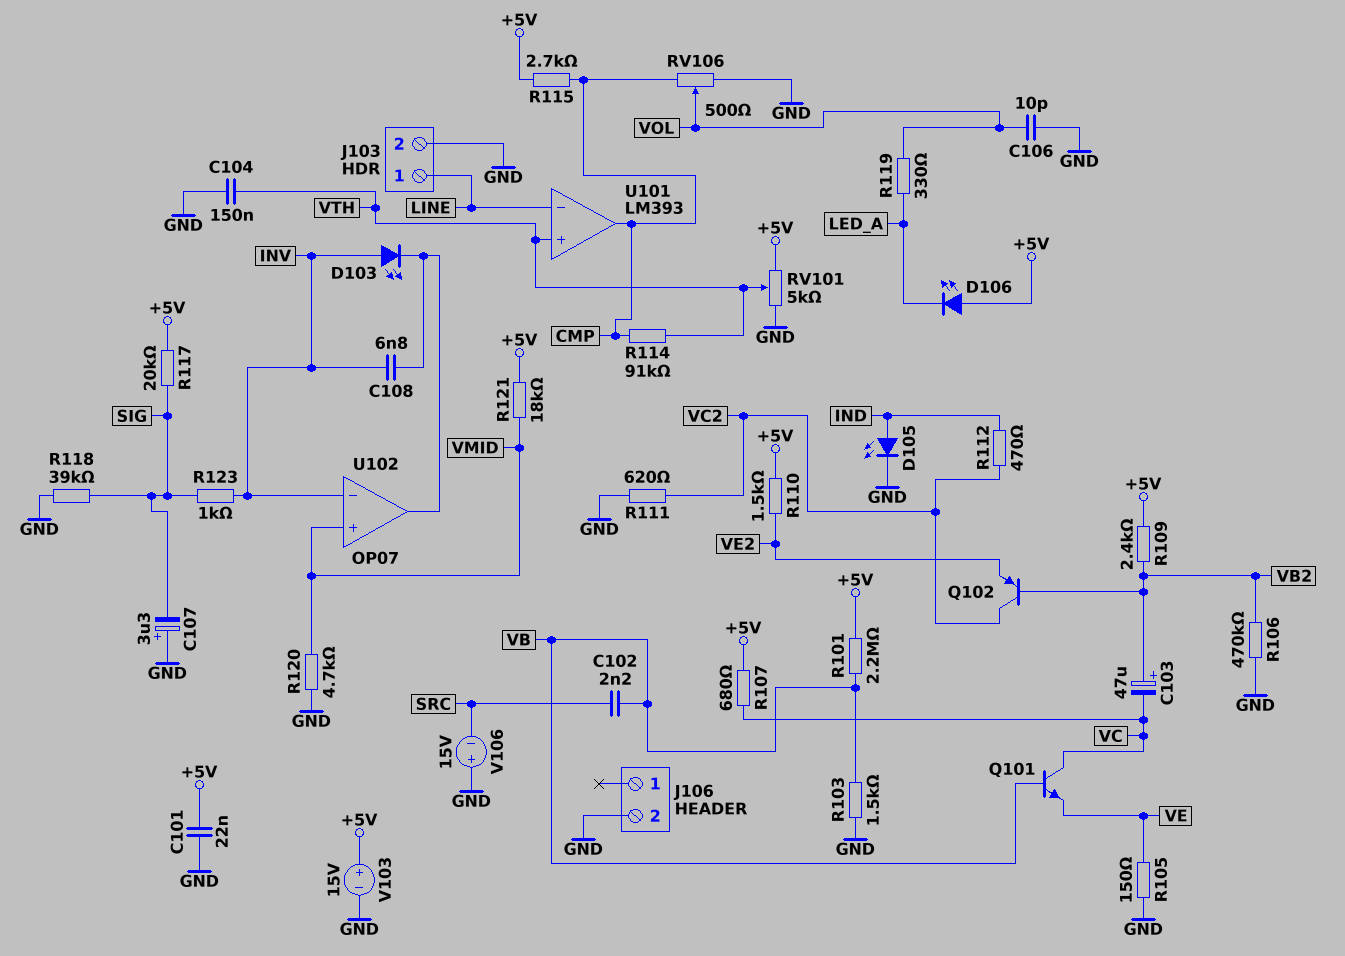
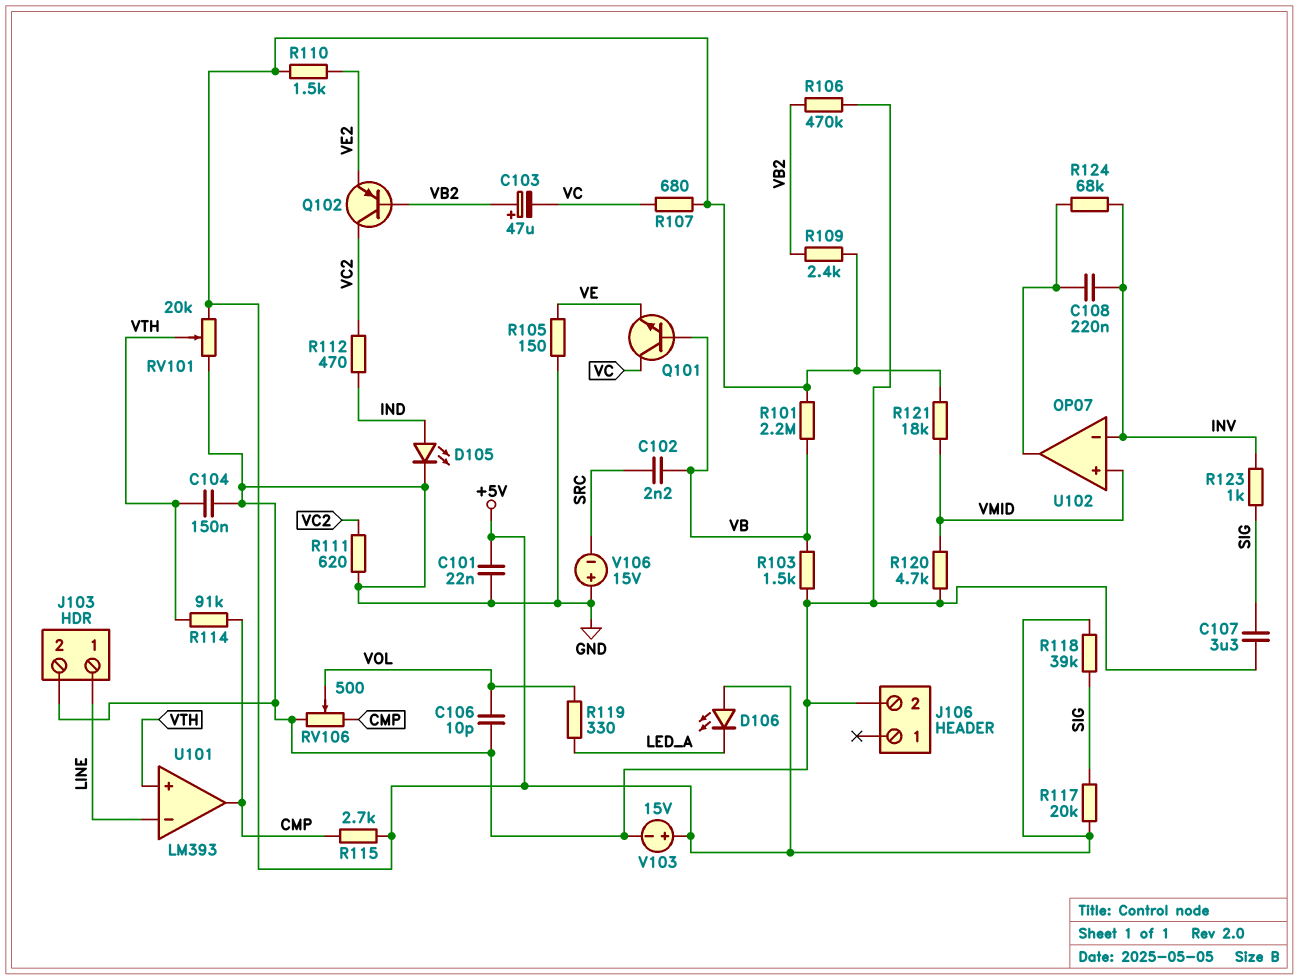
C107: 3.3uF (plus GND, minus SIG) -> 3.3uF (GND, SIG)
C108: 6.8nF (INV, U102/out) -> 220nF (INV, U102/out)
D103: LED (A INV, K U102/out) -> none
R118: 39k (GND, SIG) -> 39k (+5V, SIG)
R124: none -> 68k (INV, U102/out)
RV101: 5k (+5V, GND, wiper VTH) -> 20k (+5V, GND, wiper VTH)

